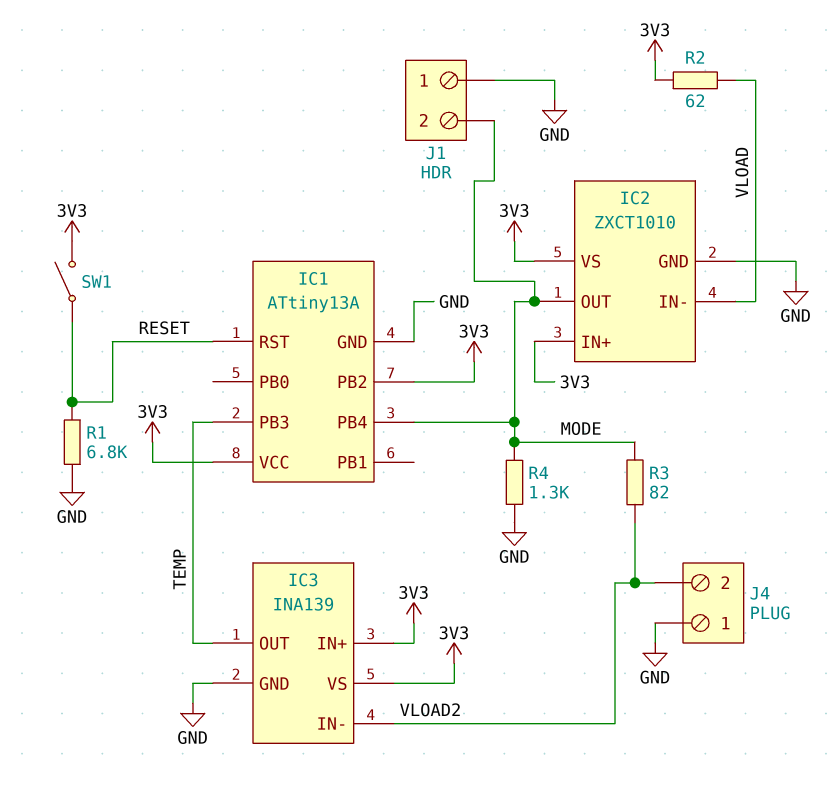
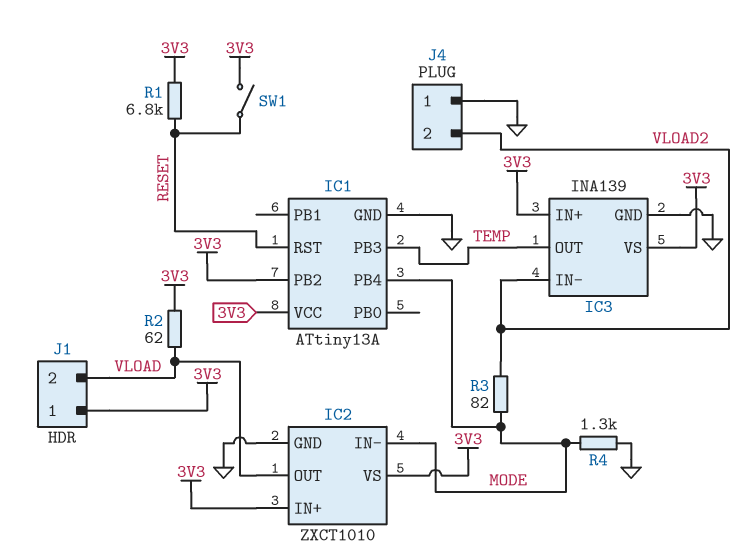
IC2 pin IN-: VLOAD -> MODE
IC2 pin OUT: MODE -> VLOAD
J1 pin 1: GND -> 3V3
J1 pin 2: MODE -> VLOAD
R1: 6.8k (GND, RESET) -> 6.8k (3V3, RESET)

